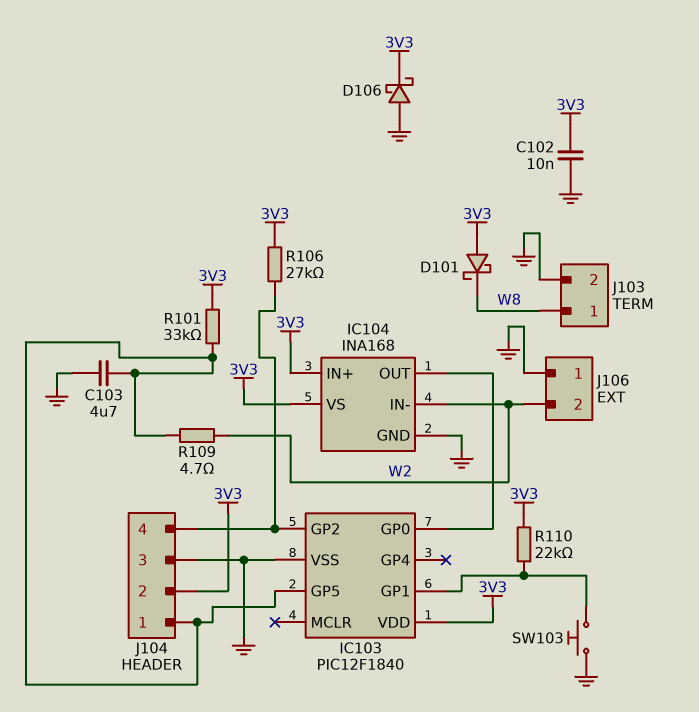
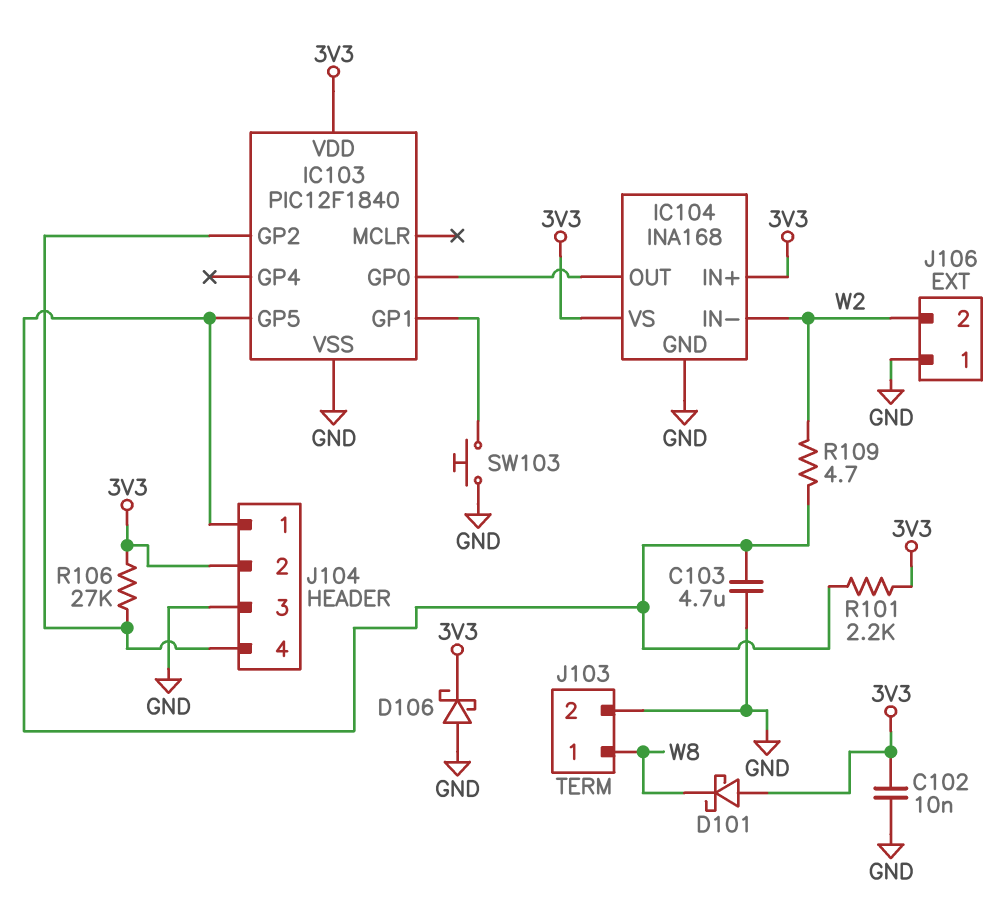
R101: 33k (3V3, IC103/GP5) -> 2.2k (3V3, IC103/GP5)
R110: 22k (3V3, IC103/GP1) -> none

